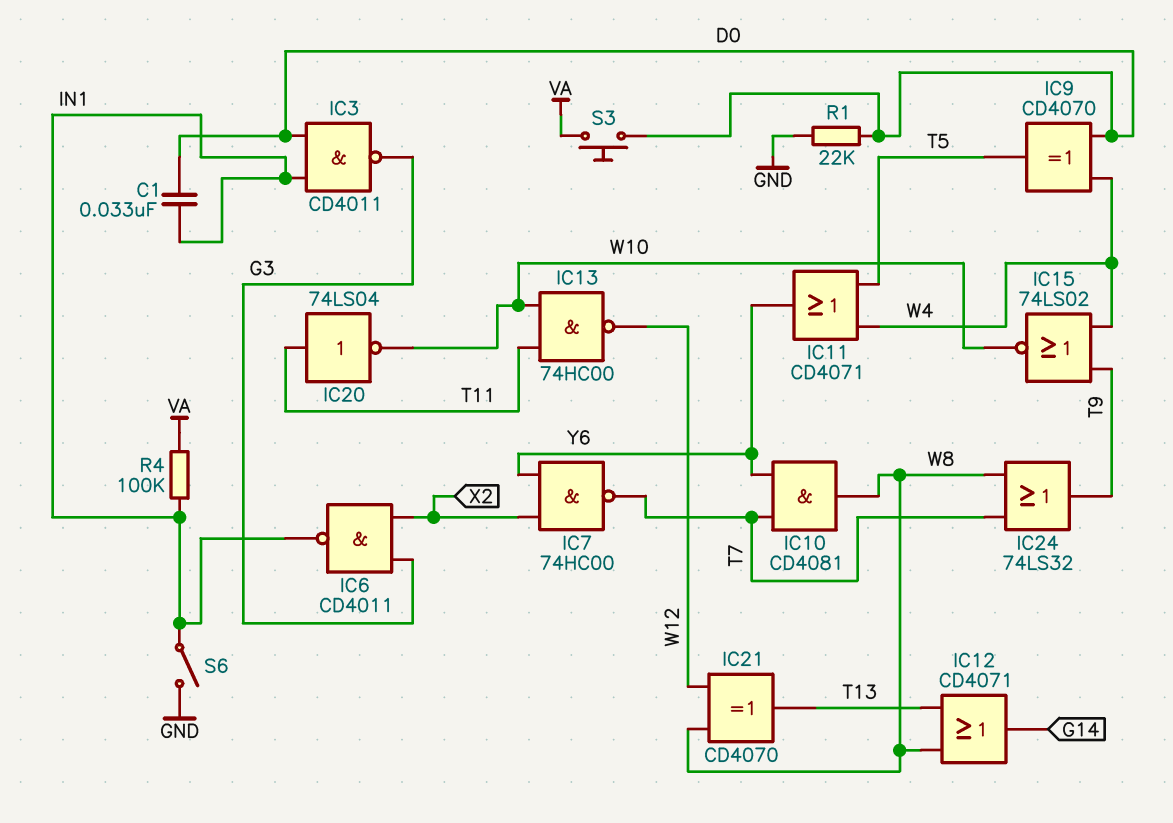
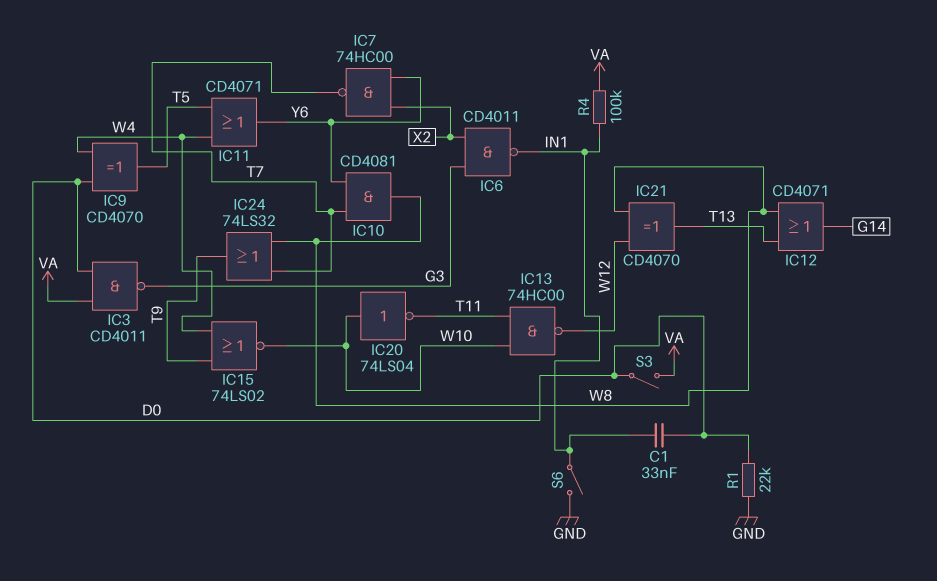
IC3: NAND CD4011 (in D0, in IN1, out G3) -> NAND CD4011 (in D0, in VA, out G3)
IC20: NOT 74LS04 (in T11, out W10) -> NOT 74LS04 (in W10, out T11)
S3: button (D0, VA) -> switch (D0, VA)

